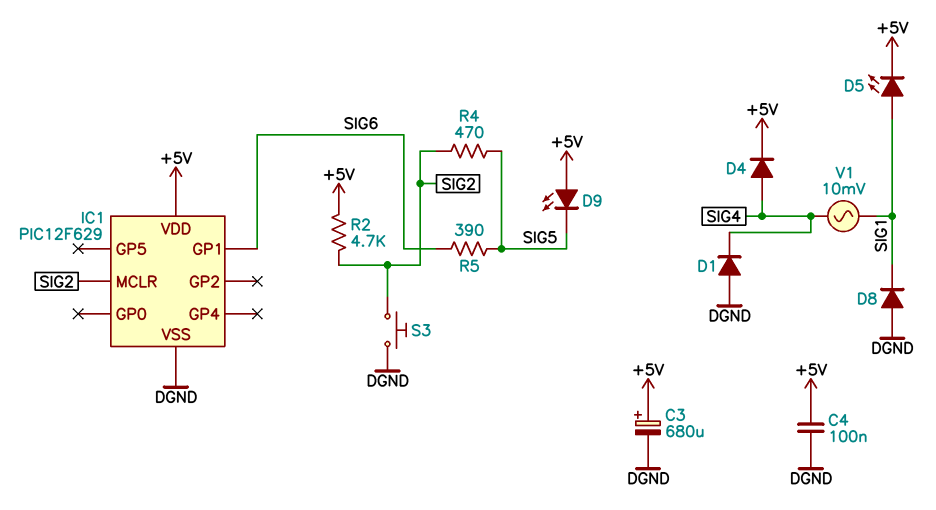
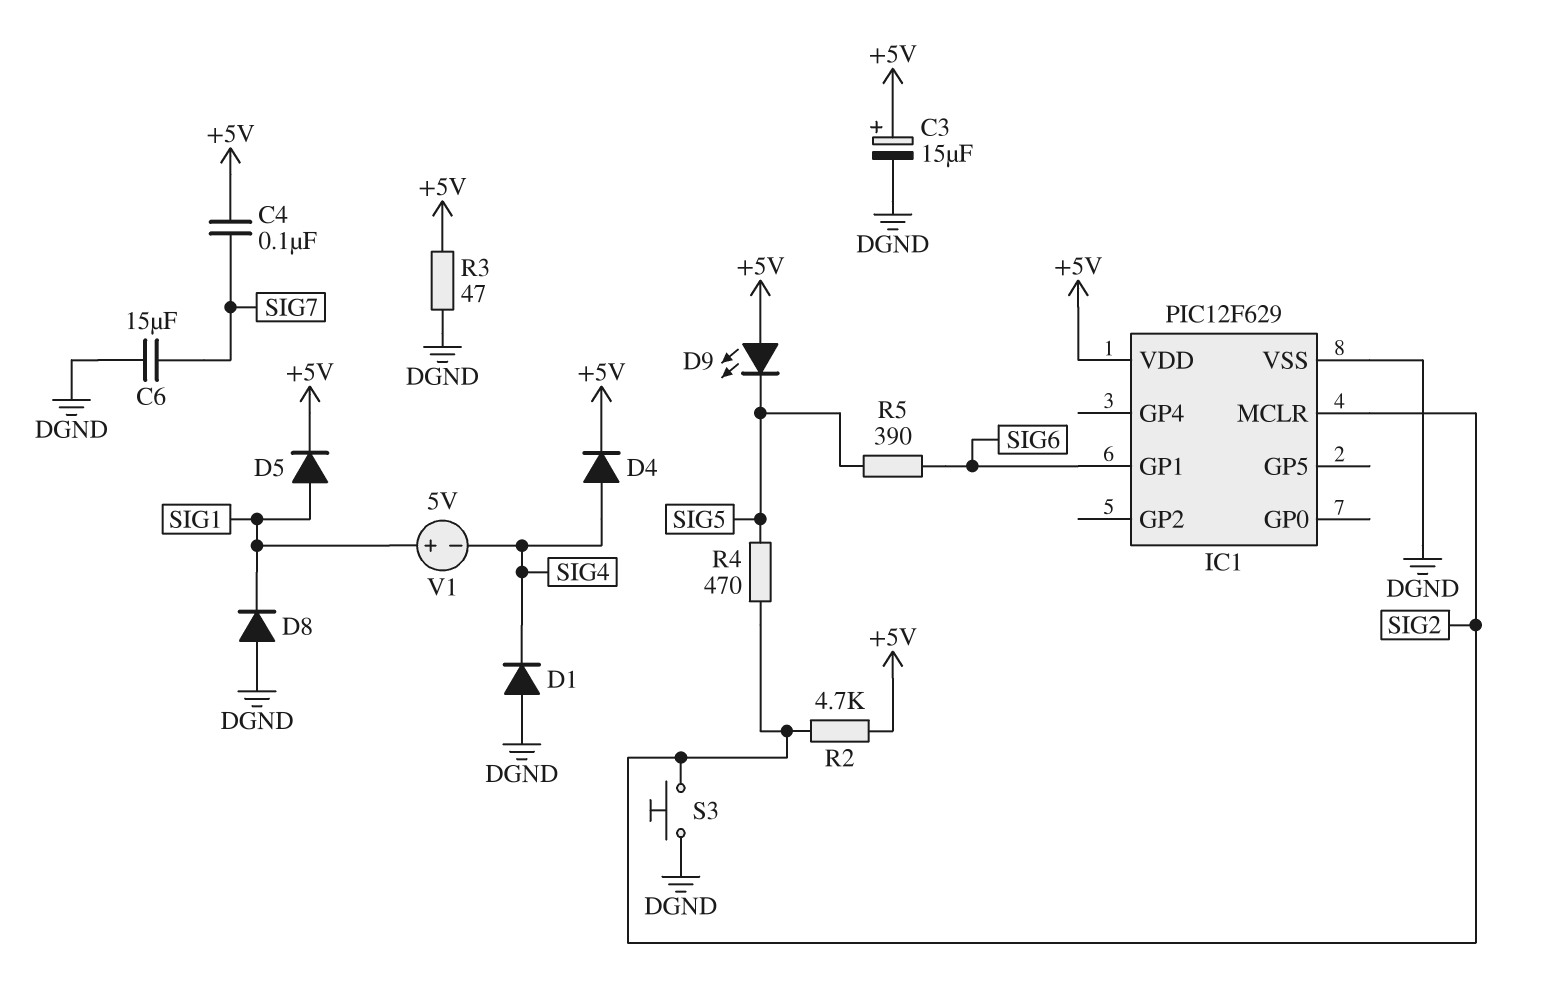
C3: 680uF (plus +5V, minus DGND) -> 15uF (plus +5V, minus DGND)
C4: 100nF (+5V, DGND) -> 100nF (+5V, SIG7)
C6: none -> 15uF (DGND, SIG7)
D5: LED (A SIG1, K +5V) -> diode (A SIG1, K +5V)
R3: none -> 47 (+5V, DGND)
V1: AC 10mV (SIG1, SIG4) -> 5V (plus SIG1, minus SIG4)

